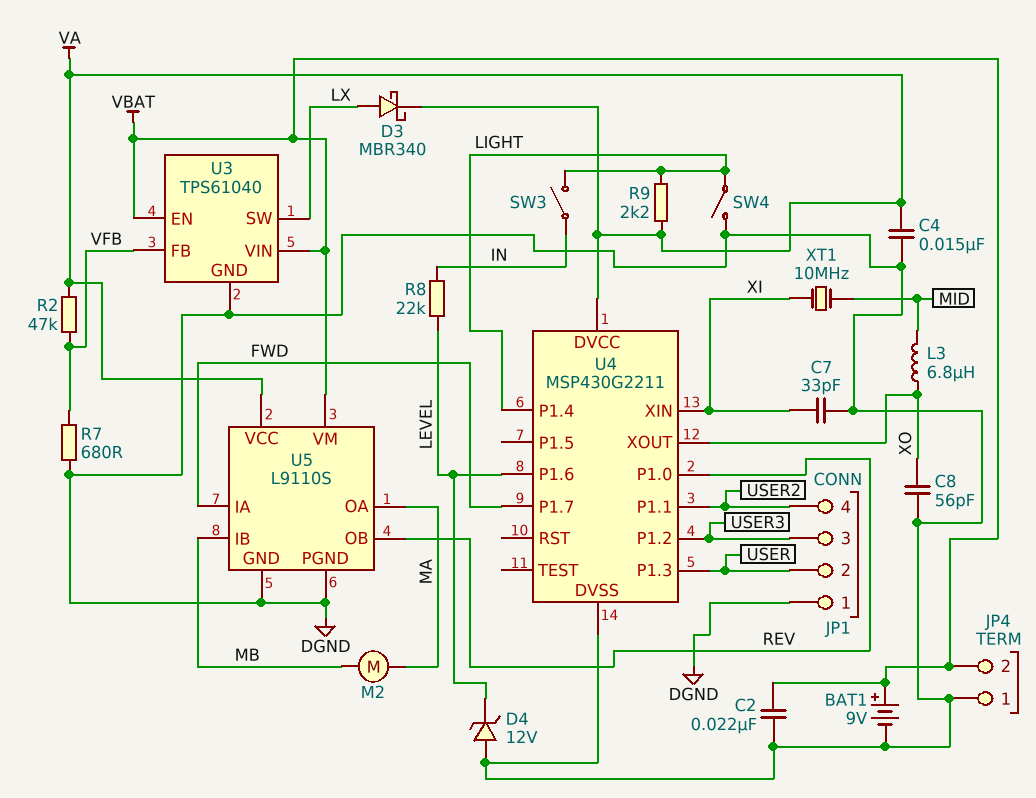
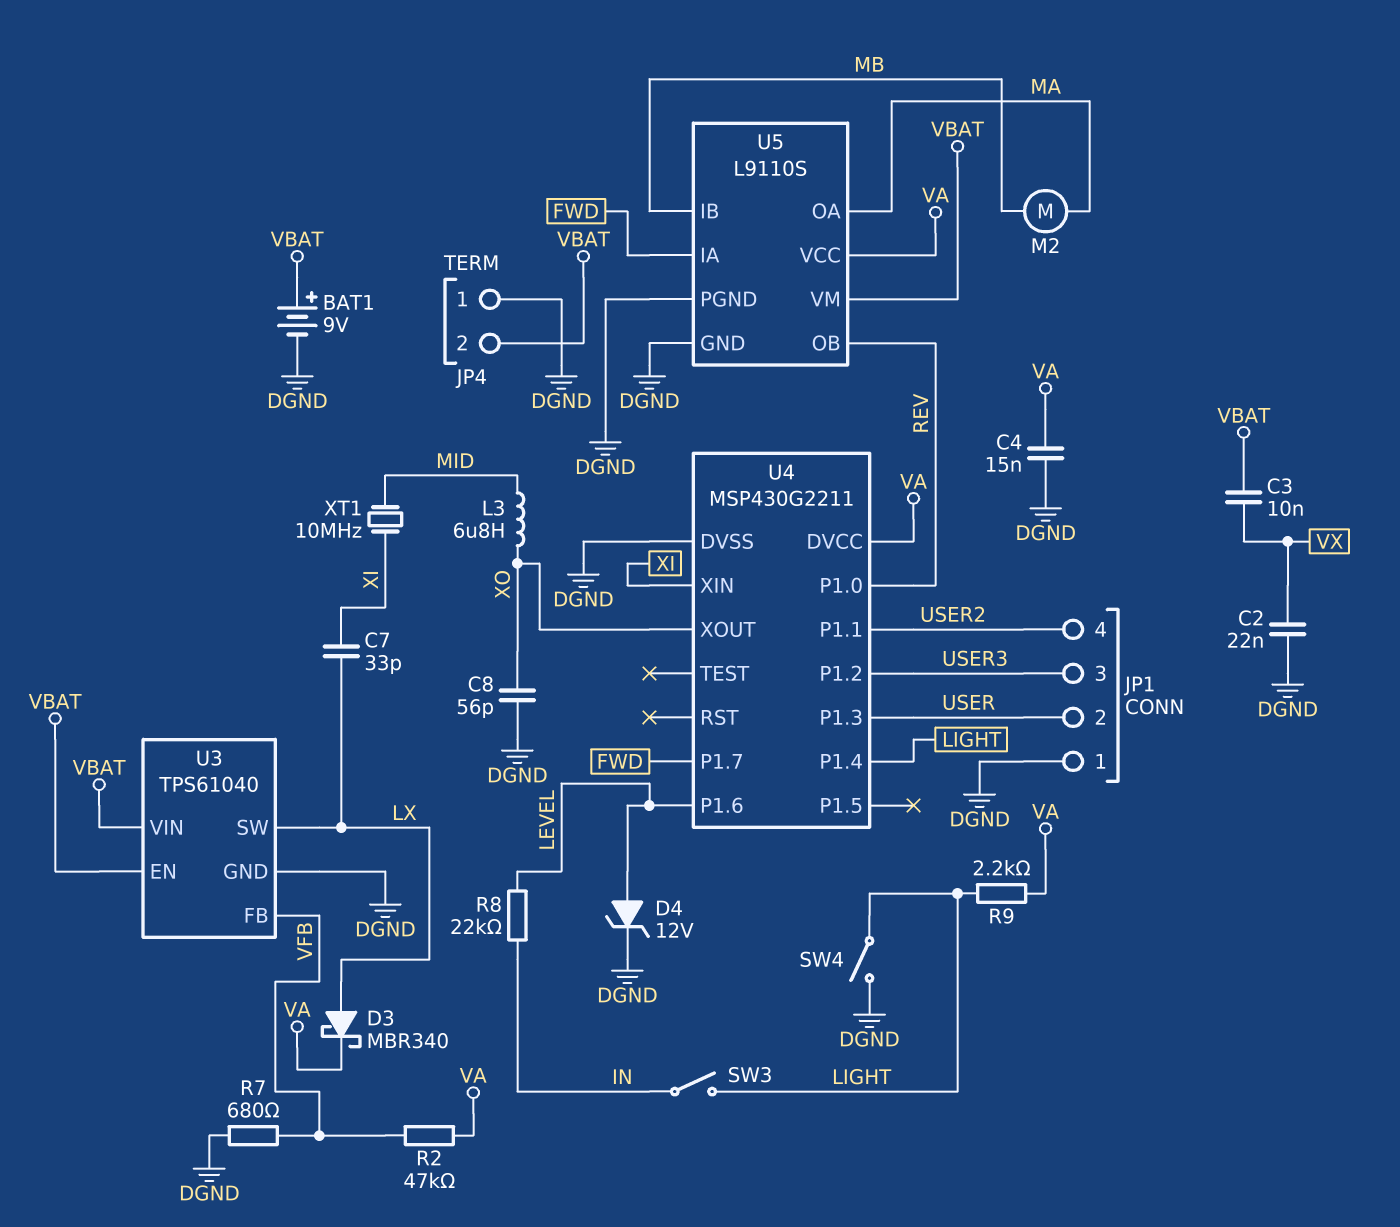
C2: 22nF (DGND, VBAT) -> 22nF (DGND, VX)
C3: none -> 10nF (VBAT, VX)
C7: 33pF (DGND, XI) -> 33pF (LX, XI)
D4: zener 12V (A DGND, K LEVEL) -> zener 12V (A LEVEL, K DGND)

